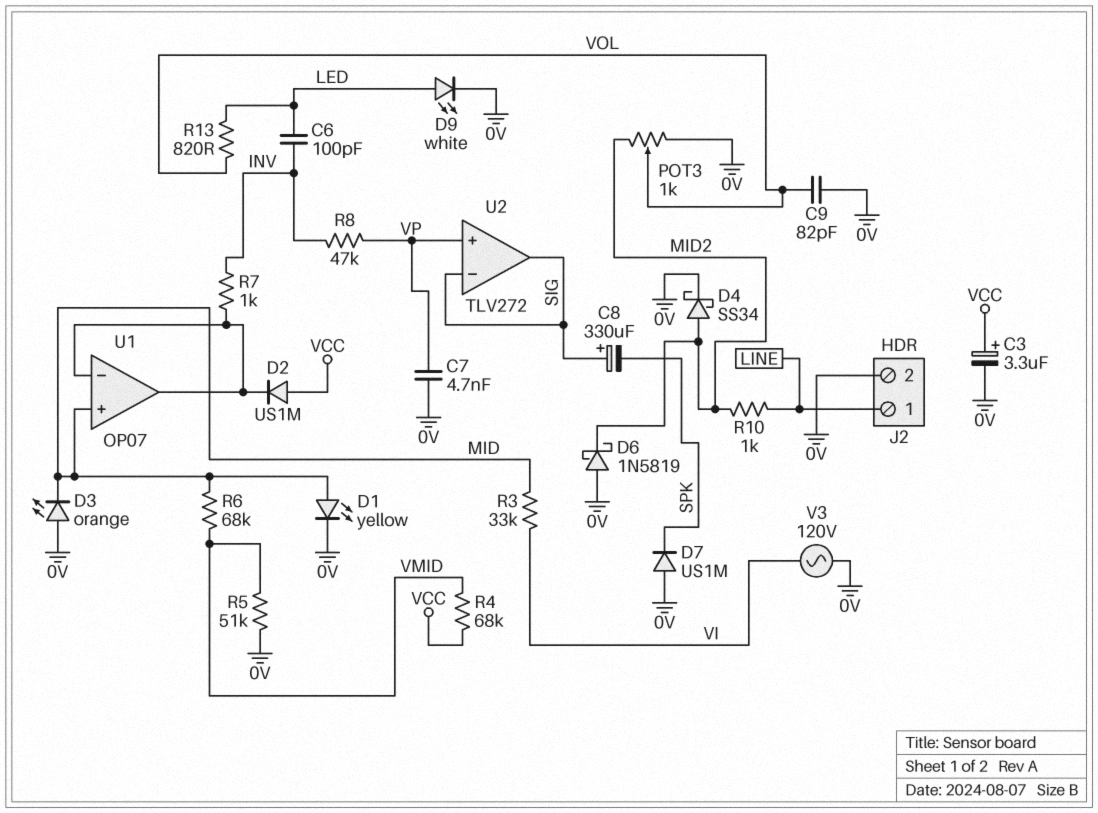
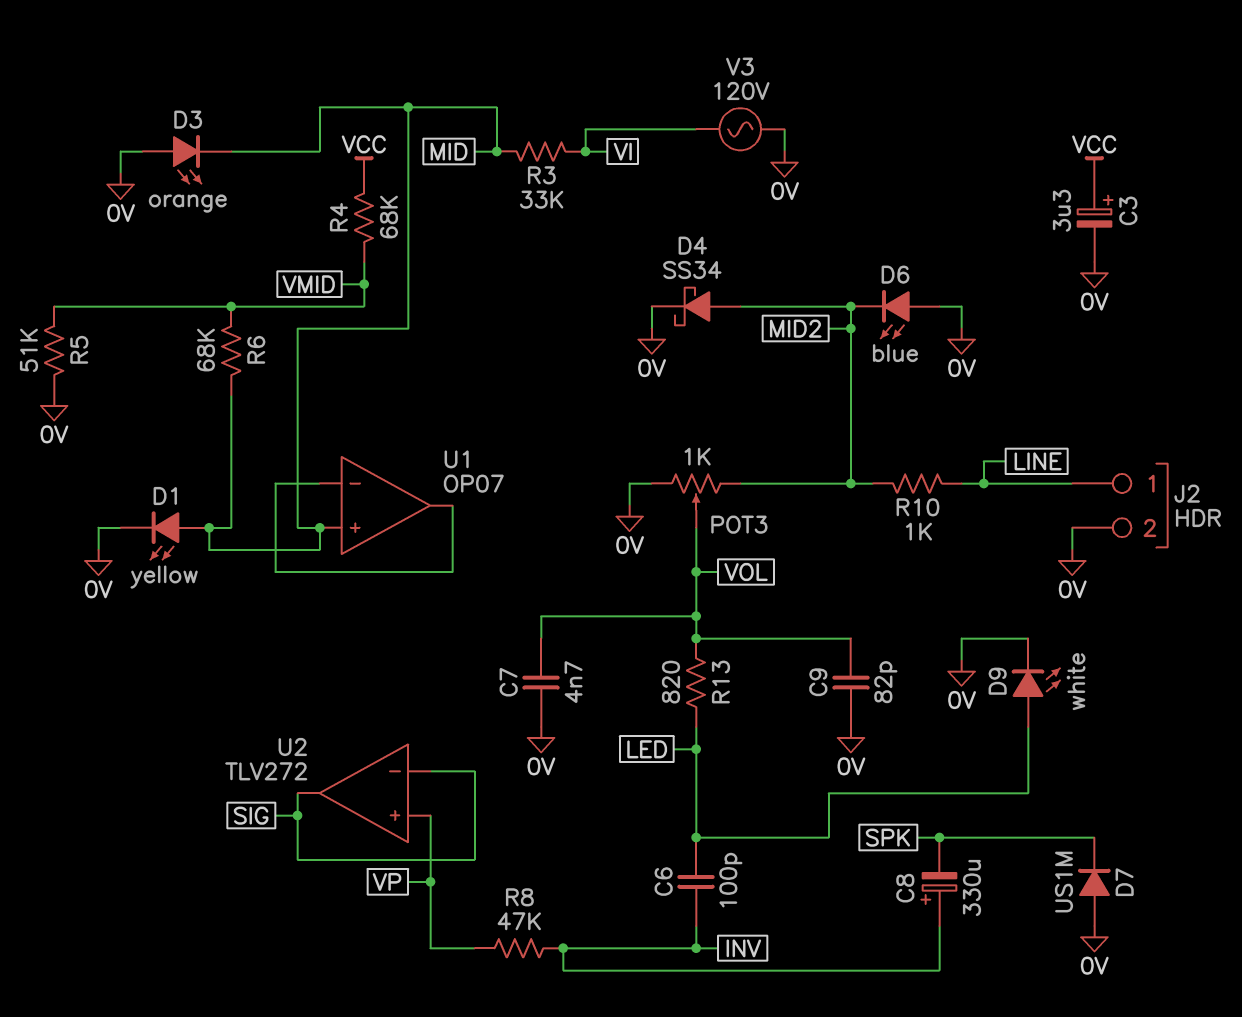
C7: 4.7nF (0V, VP) -> 4.7nF (0V, VOL)
C8: 330uF (plus SIG, minus SPK) -> 330uF (plus INV, minus SPK)
D2: diode US1M (A VCC, K U1/in-) -> none
D6: schottky 1N5819 (A 0V, K MID2) -> LED blue (A 0V, K MID2)
R7: 1k (INV, U1/in-) -> none

